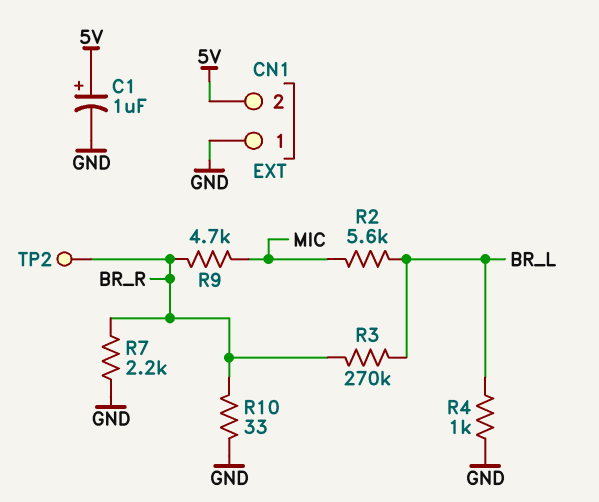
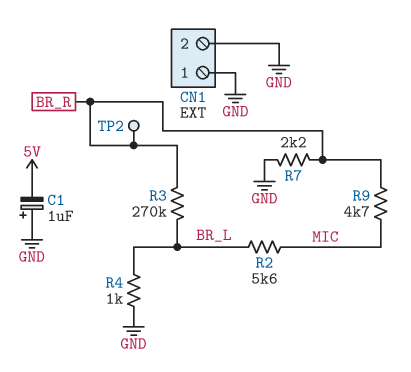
C1: 1uF (plus 5V, minus GND) -> 1uF (plus GND, minus 5V)
CN1 pin 2: 5V -> GND
R10: 33 (BR_R, GND) -> none

